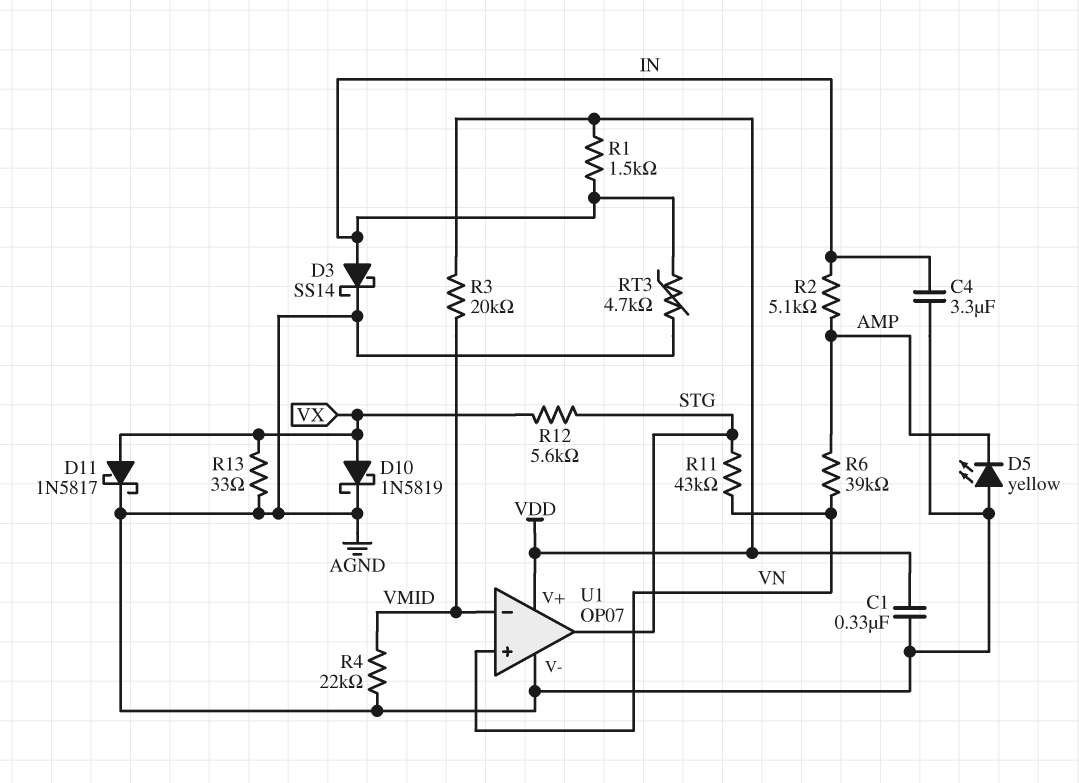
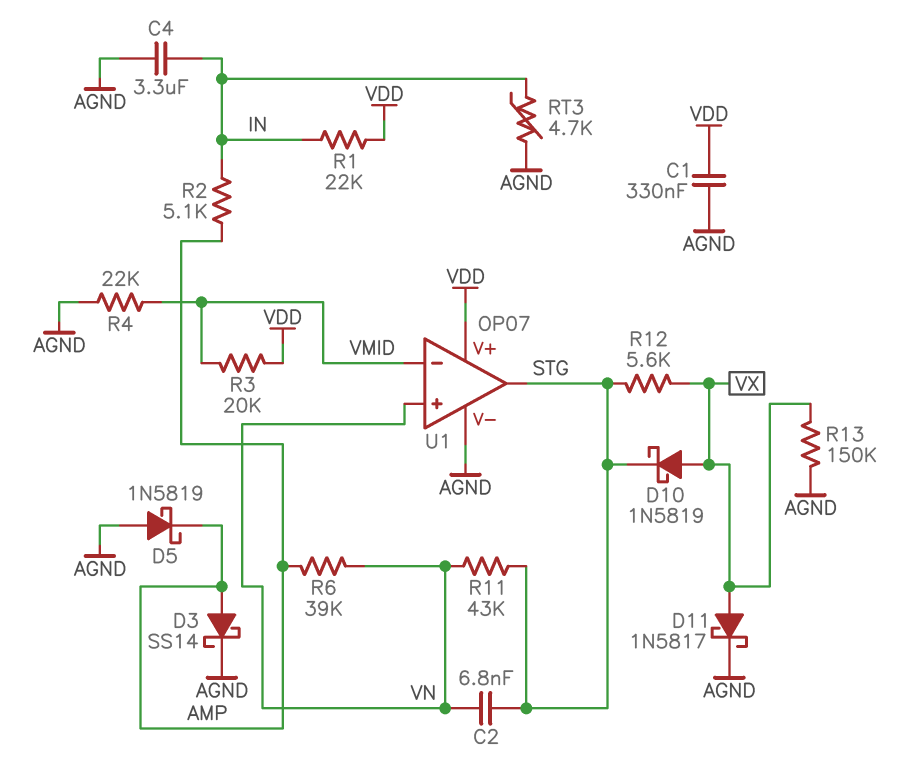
C2: none -> 6.8nF (STG, VN)
D3: schottky SS14 (A IN, K AGND) -> schottky SS14 (A AMP, K AGND)
D5: LED yellow (A AGND, K AMP) -> schottky 1N5819 (A AGND, K AMP)
D10: schottky 1N5819 (A VX, K AGND) -> schottky 1N5819 (A VX, K STG)
R1: 1.5k (IN, VDD) -> 22k (IN, VDD)
R13: 33 (AGND, VX) -> 150k (AGND, VX)

